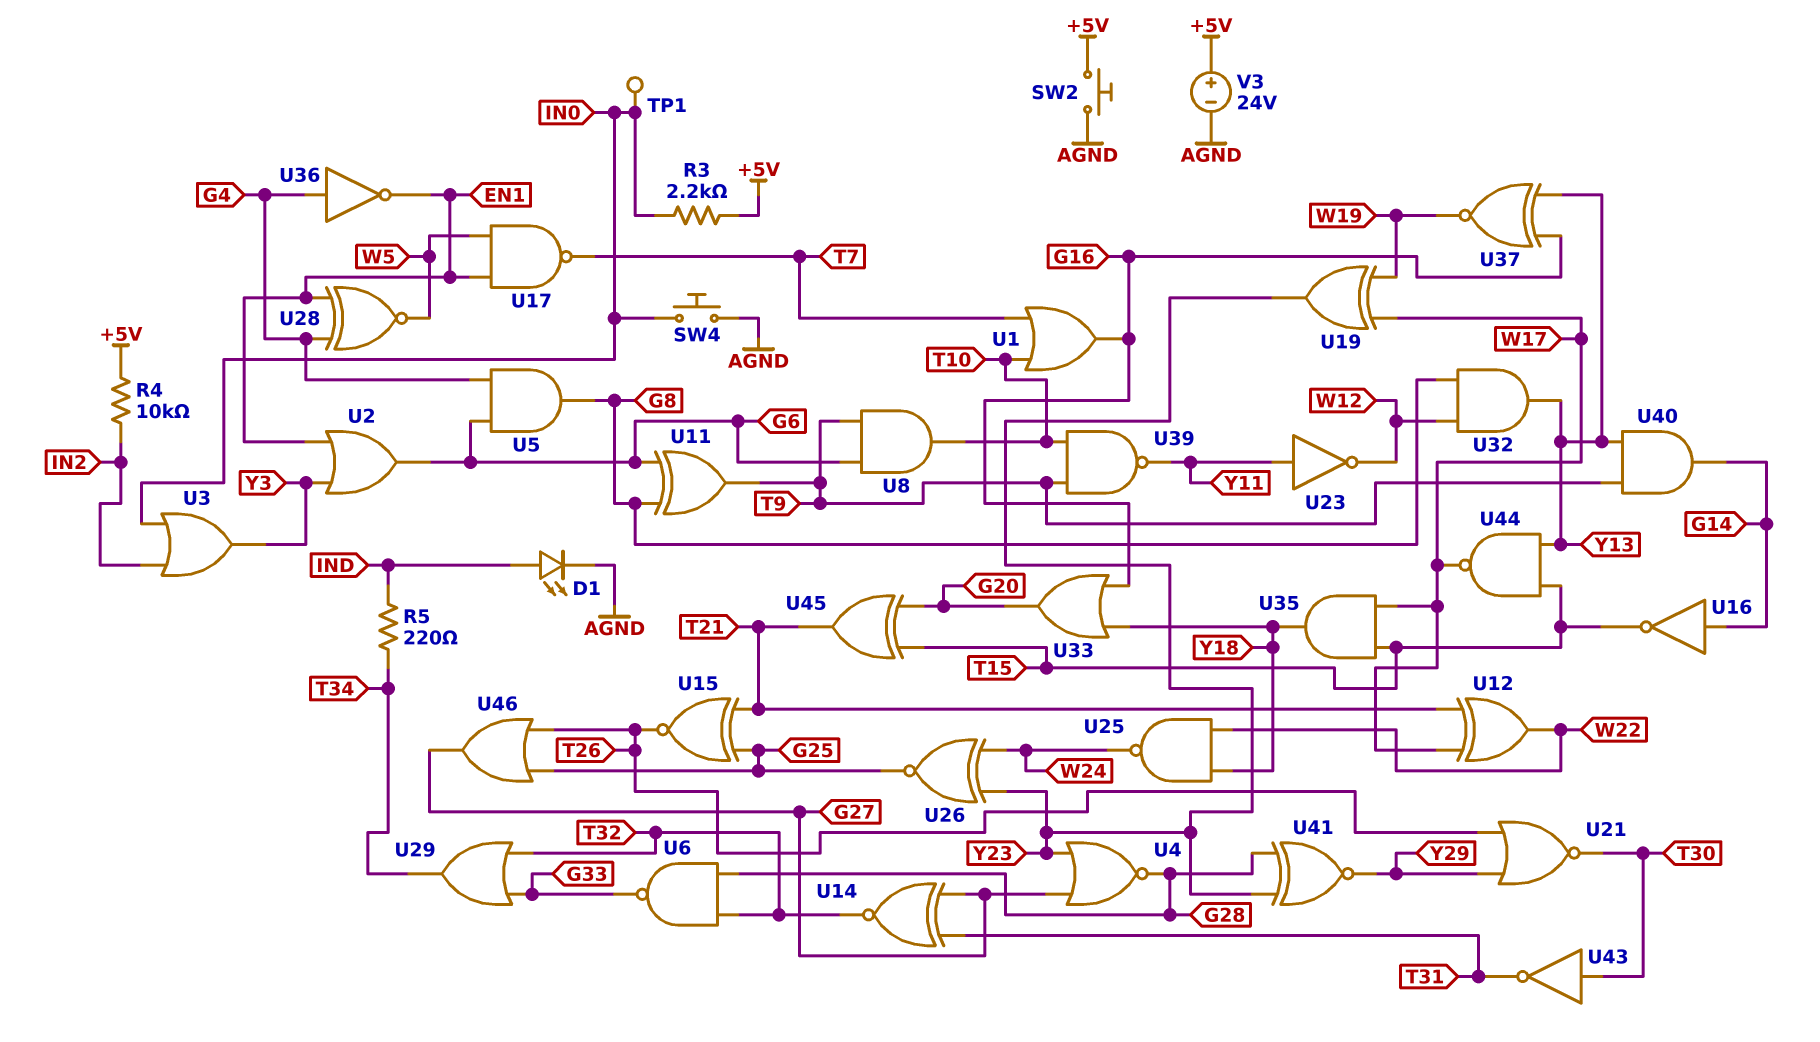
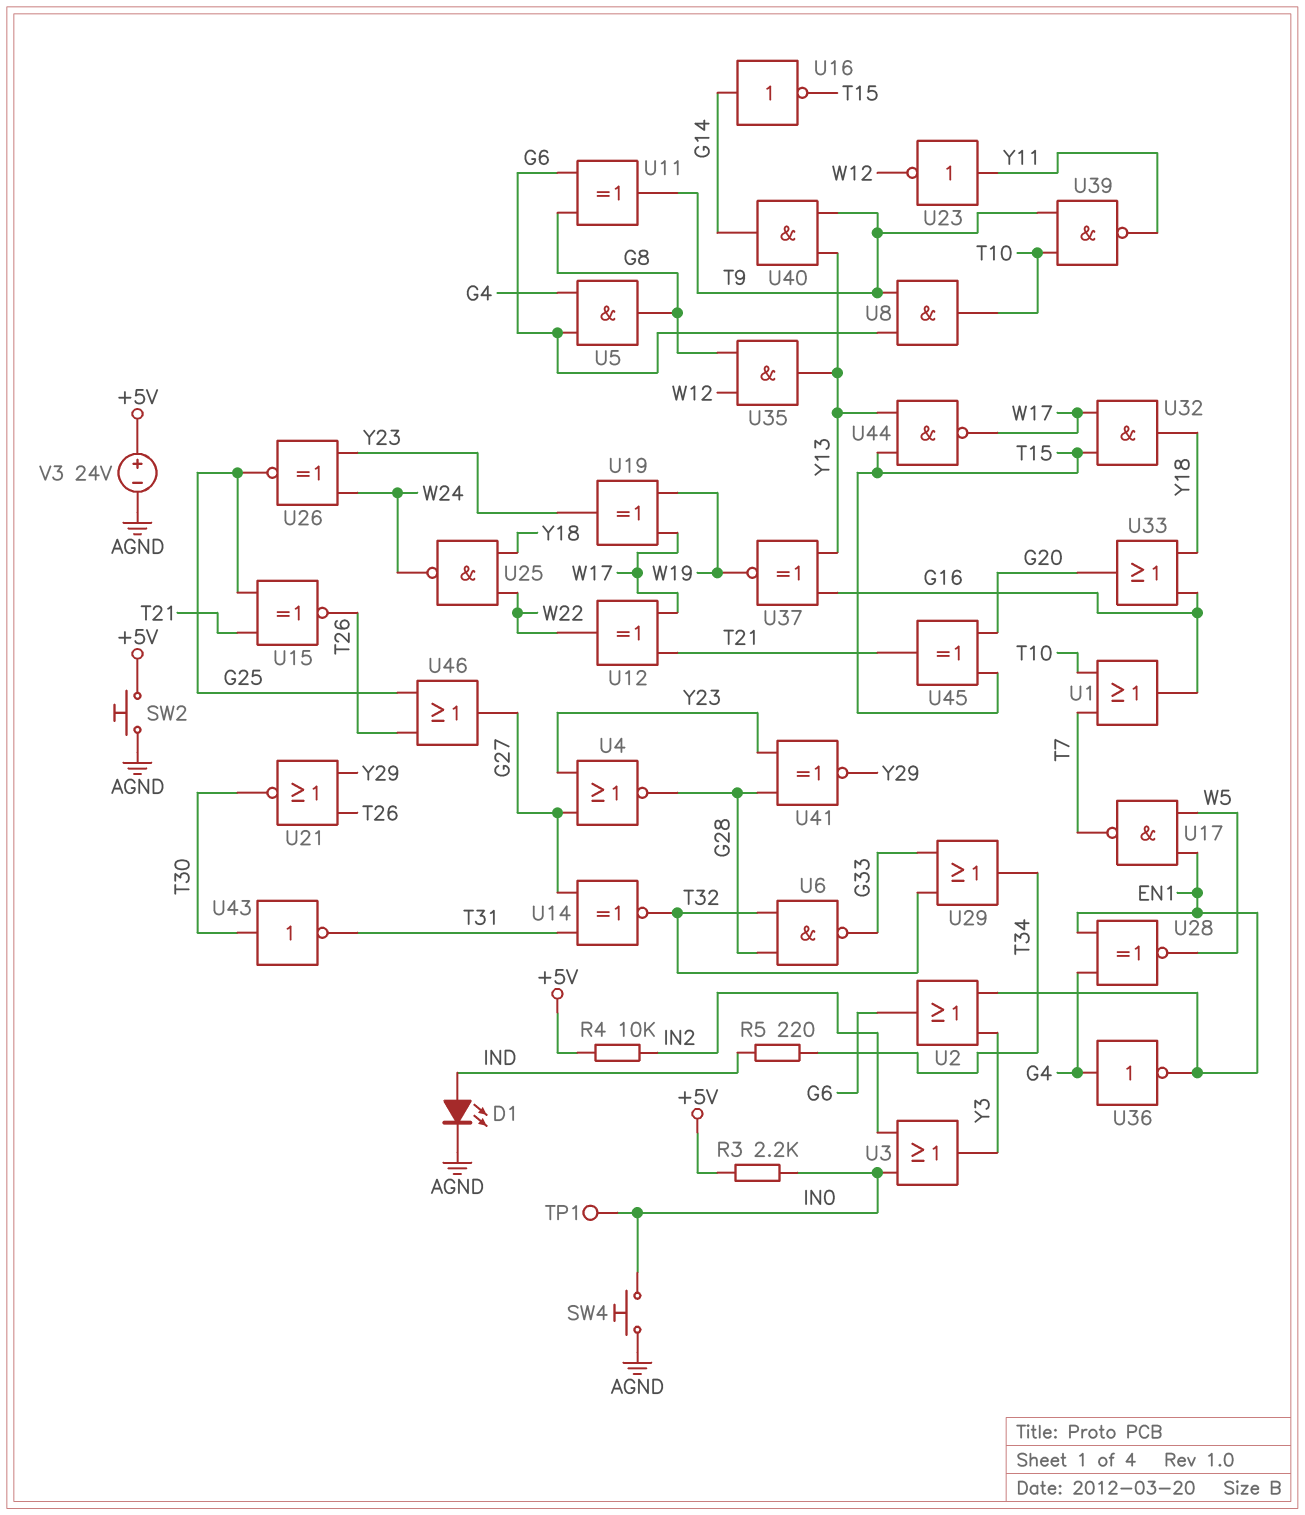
U32: AND (in G8, in W12, out Y13) -> AND (in T15, in W17, out Y18)
U35: AND (in T15, in W17, out Y18) -> AND (in G8, in W12, out Y13)

